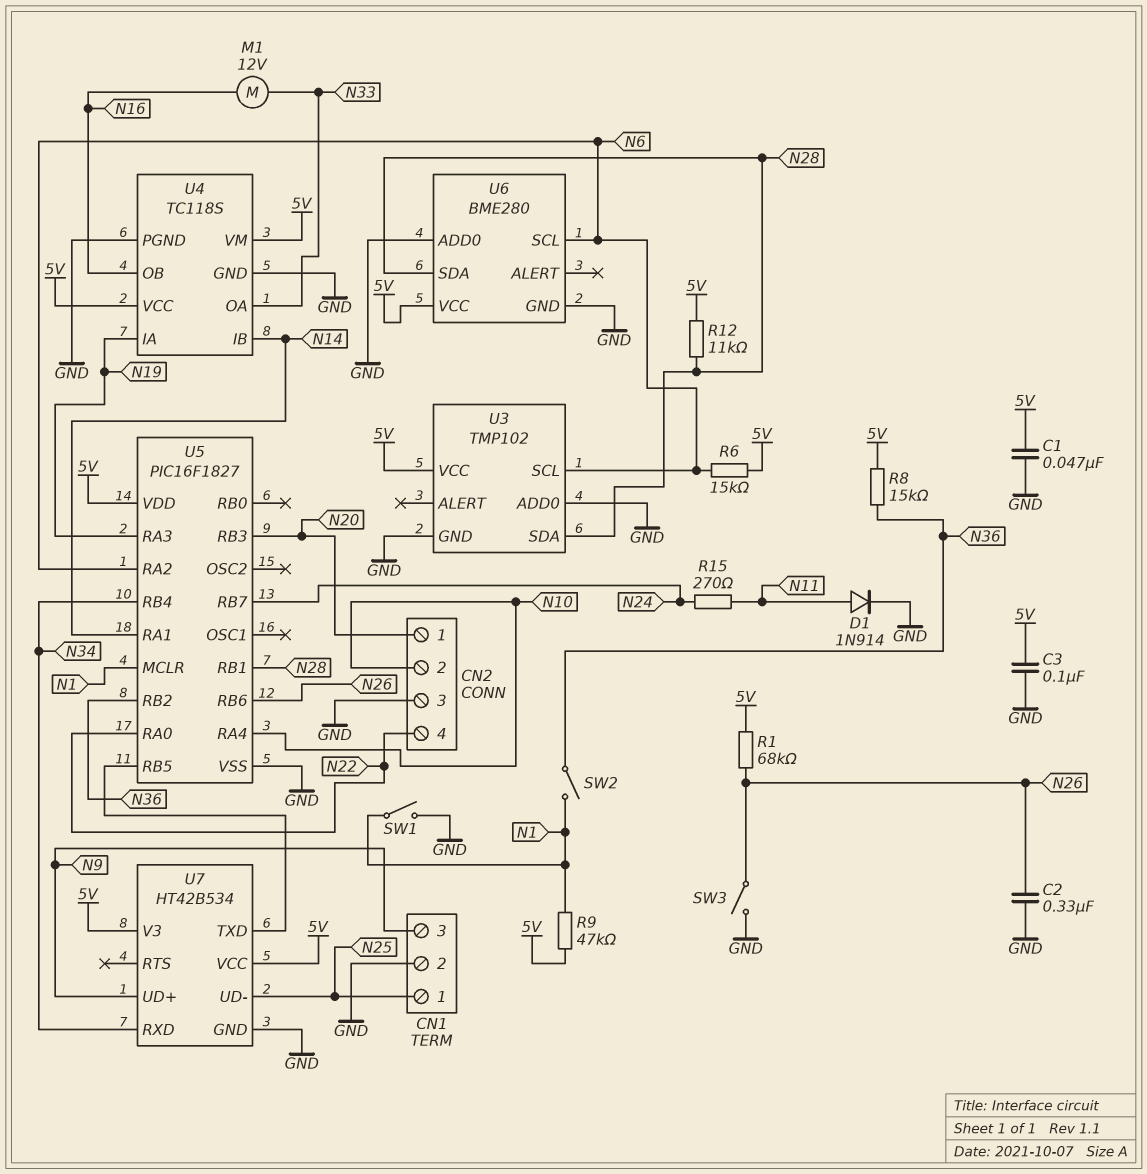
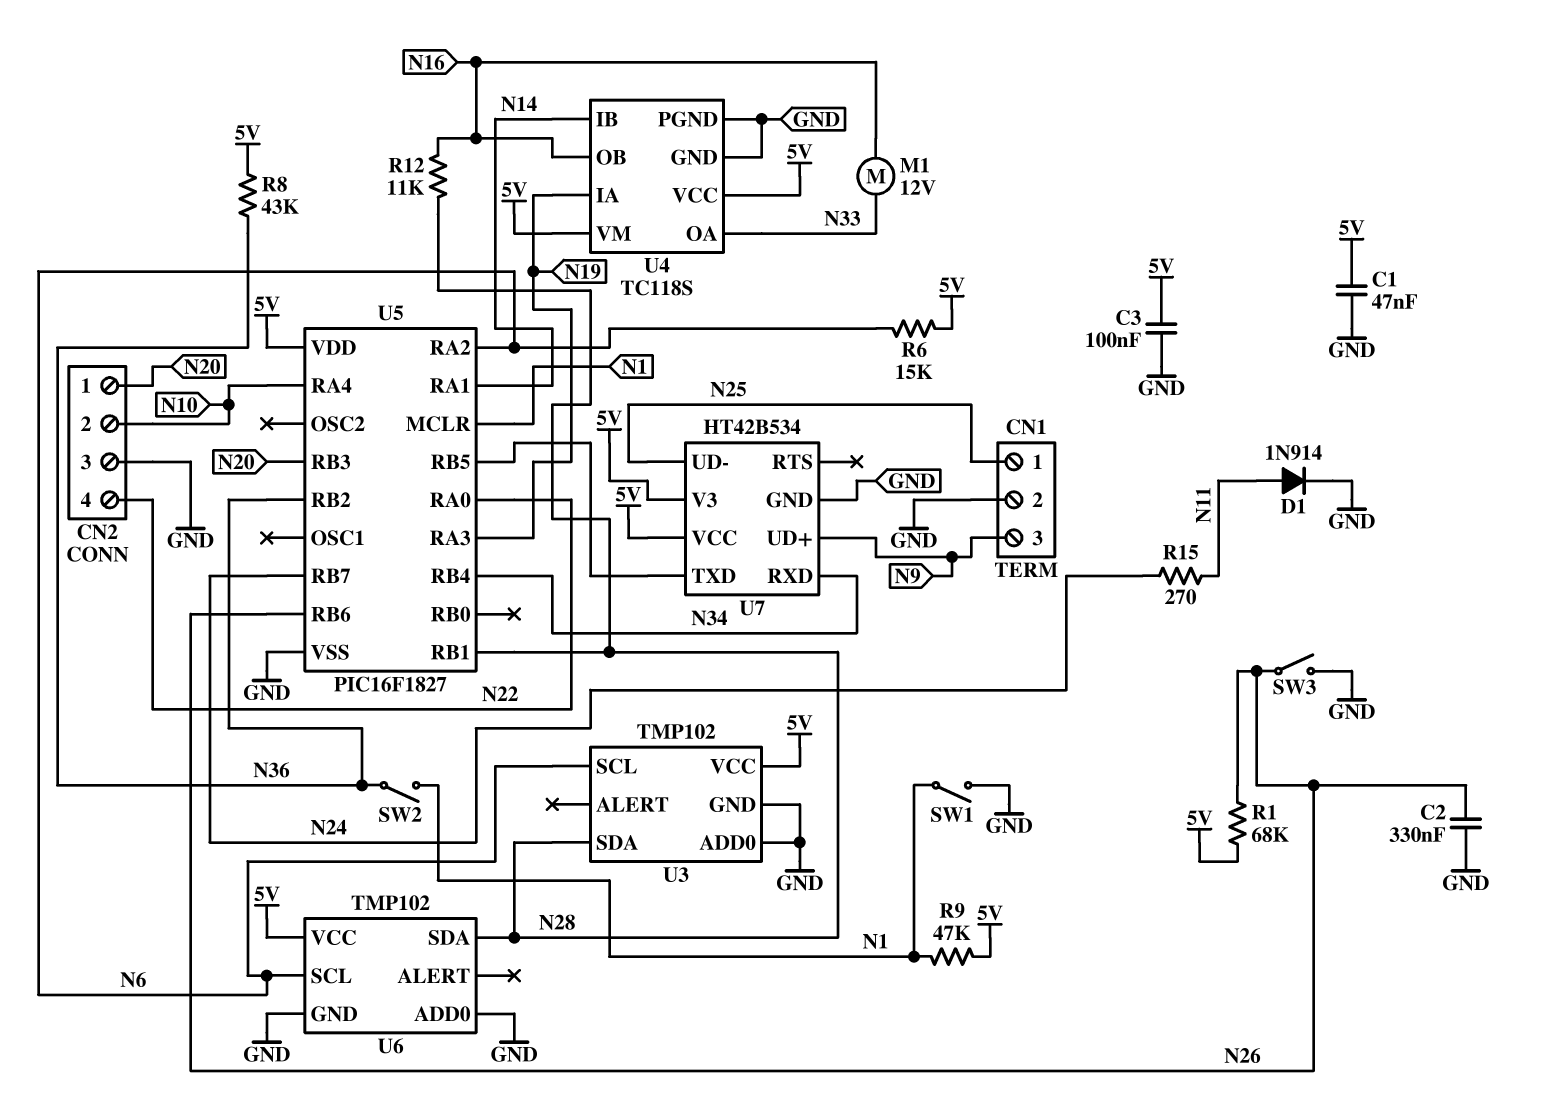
R8: 15k (5V, N36) -> 43k (5V, N36)
R12: 11k (5V, N28) -> 11k (N16, N28)
U6: BME280 -> TMP102

